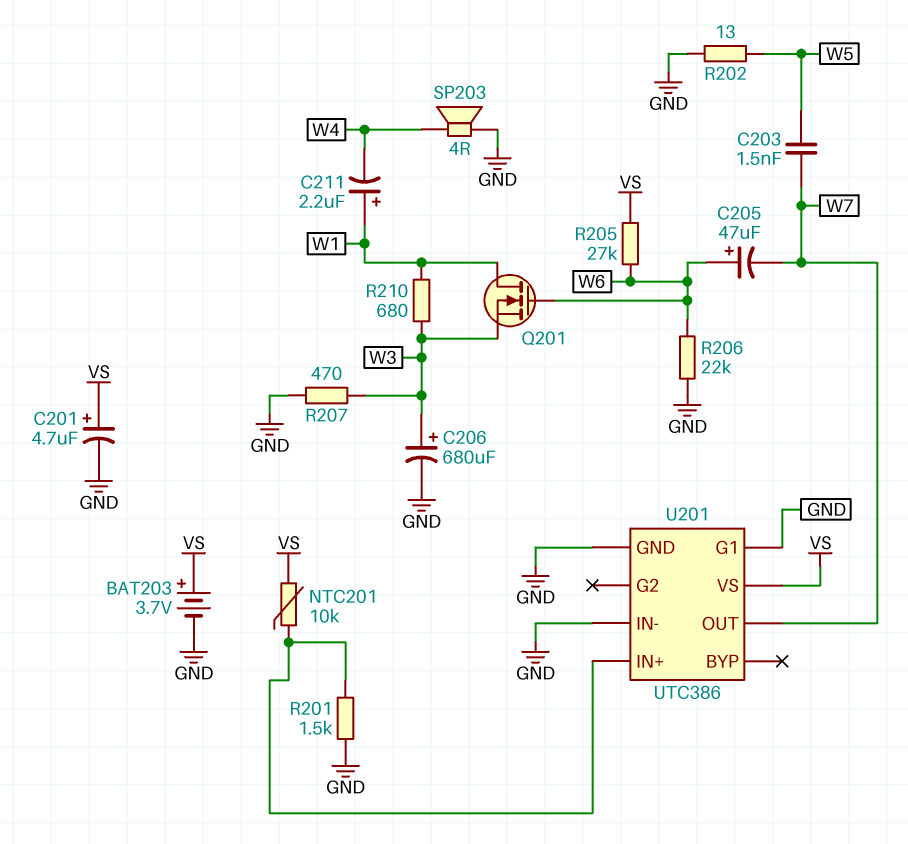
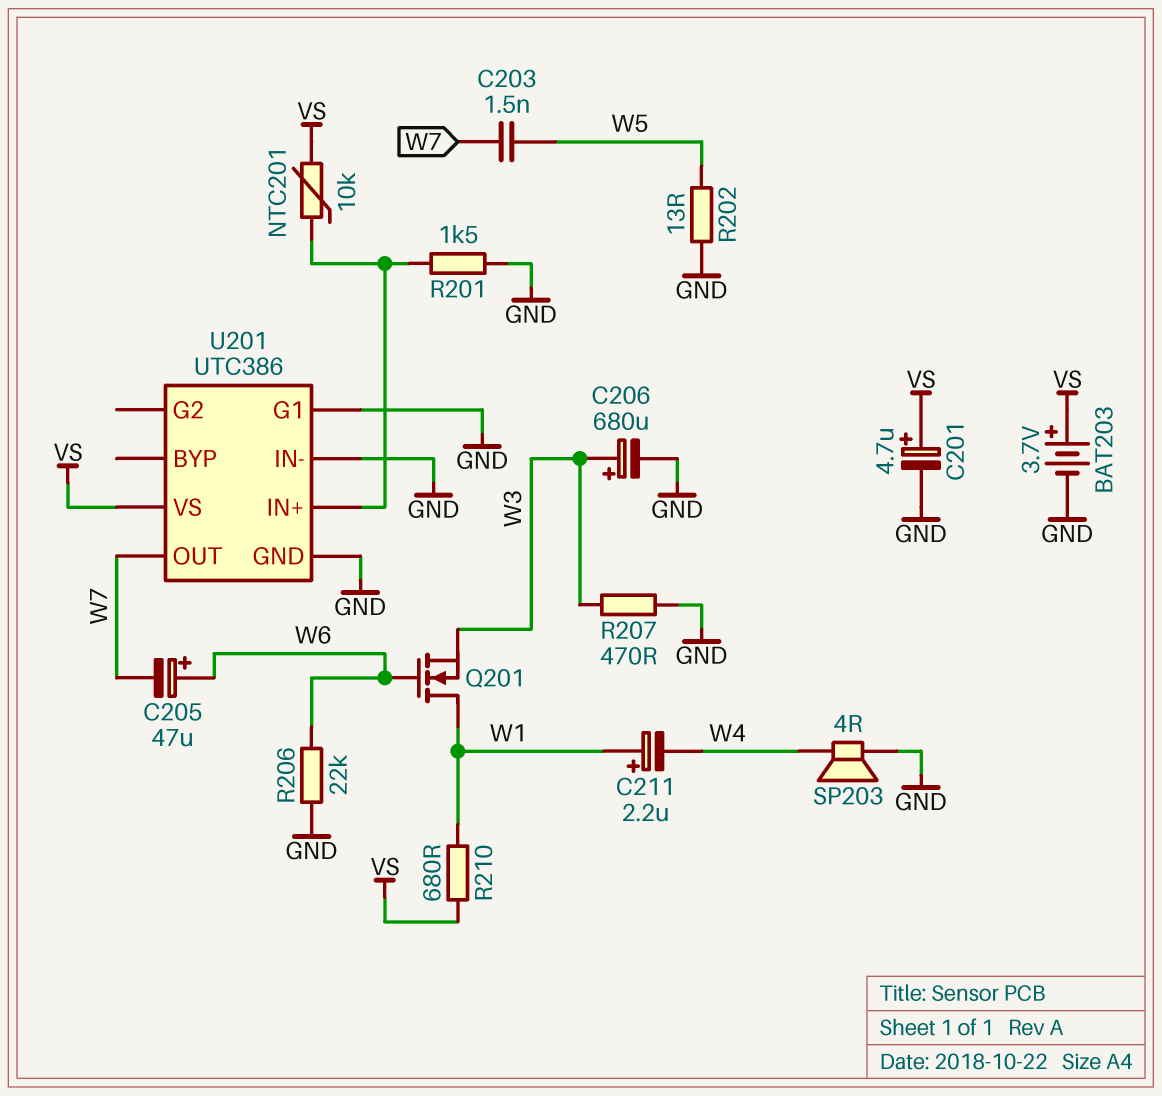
R205: 27k (VS, W6) -> none
R210: 680 (W1, W3) -> 680 (VS, W1)

